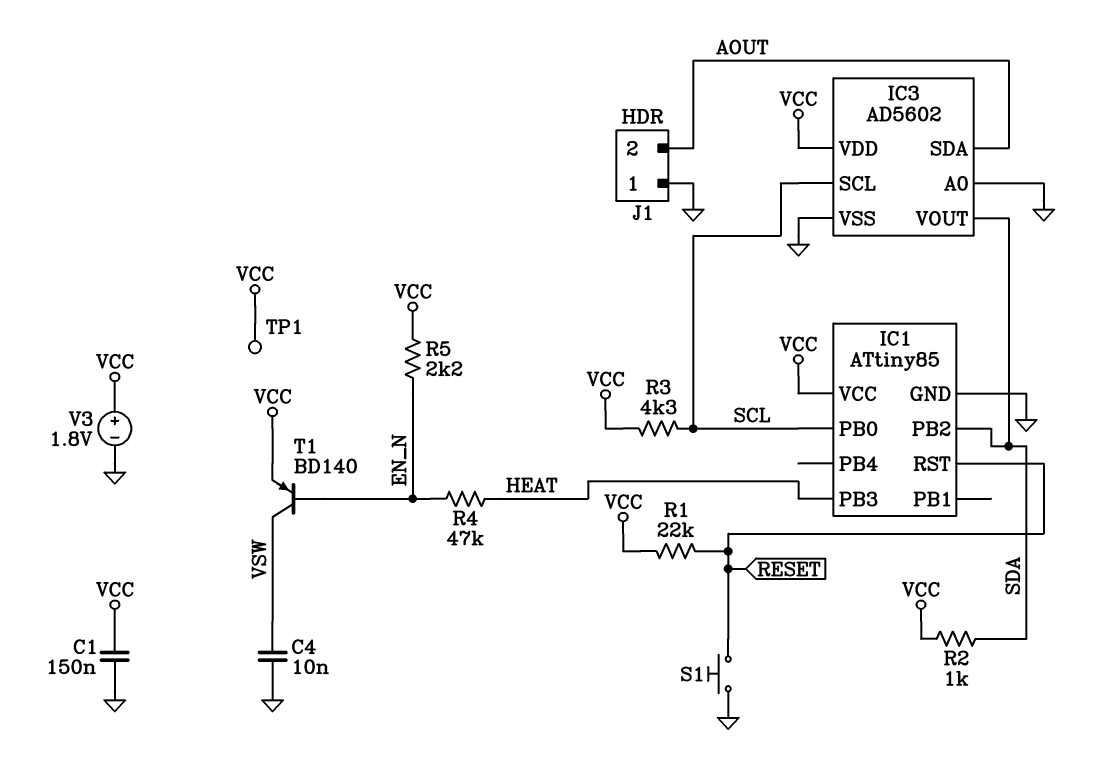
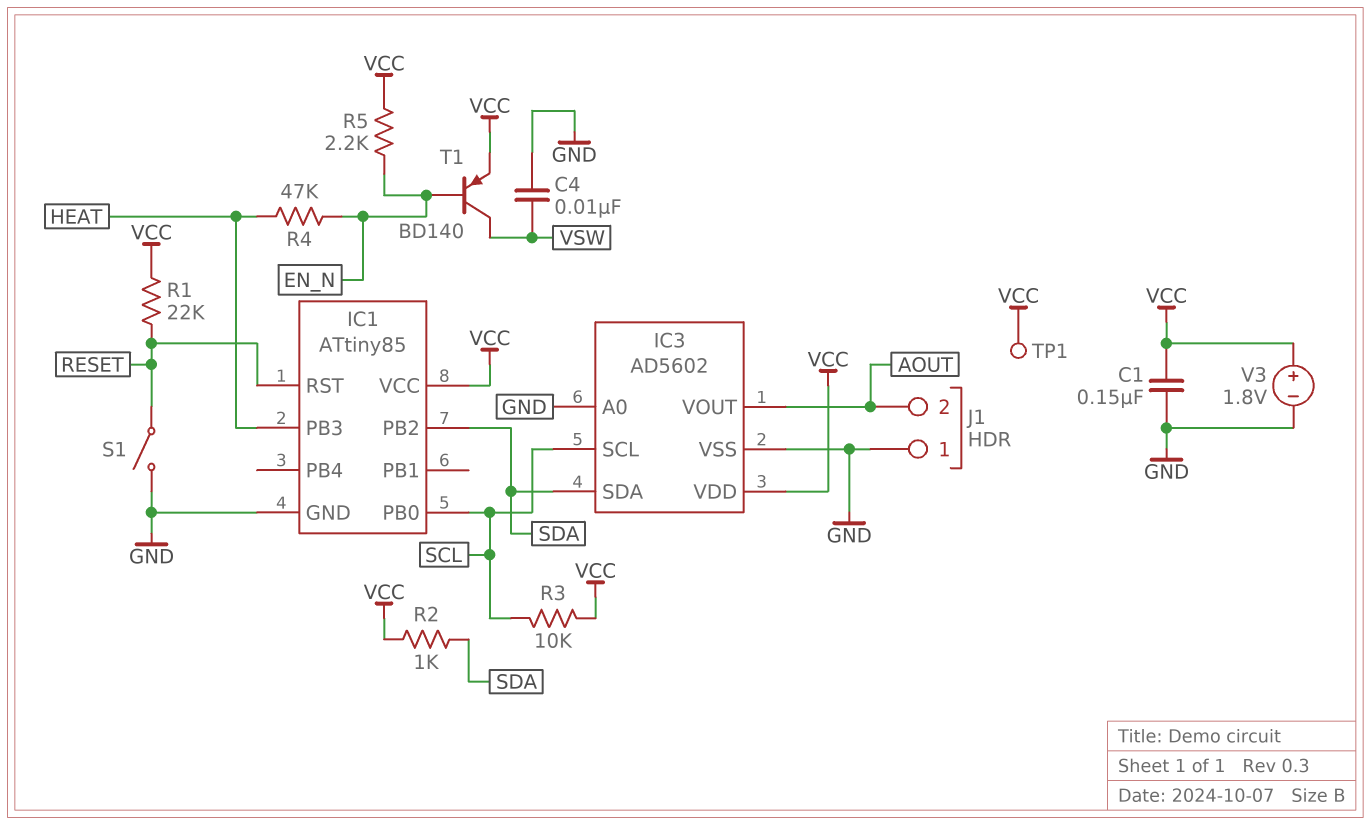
IC3 pin SDA: AOUT -> SDA
IC3 pin VOUT: SDA -> AOUT
R3: 4.3k (SCL, VCC) -> 10k (SCL, VCC)
S1: button (GND, RESET) -> switch (GND, RESET)

